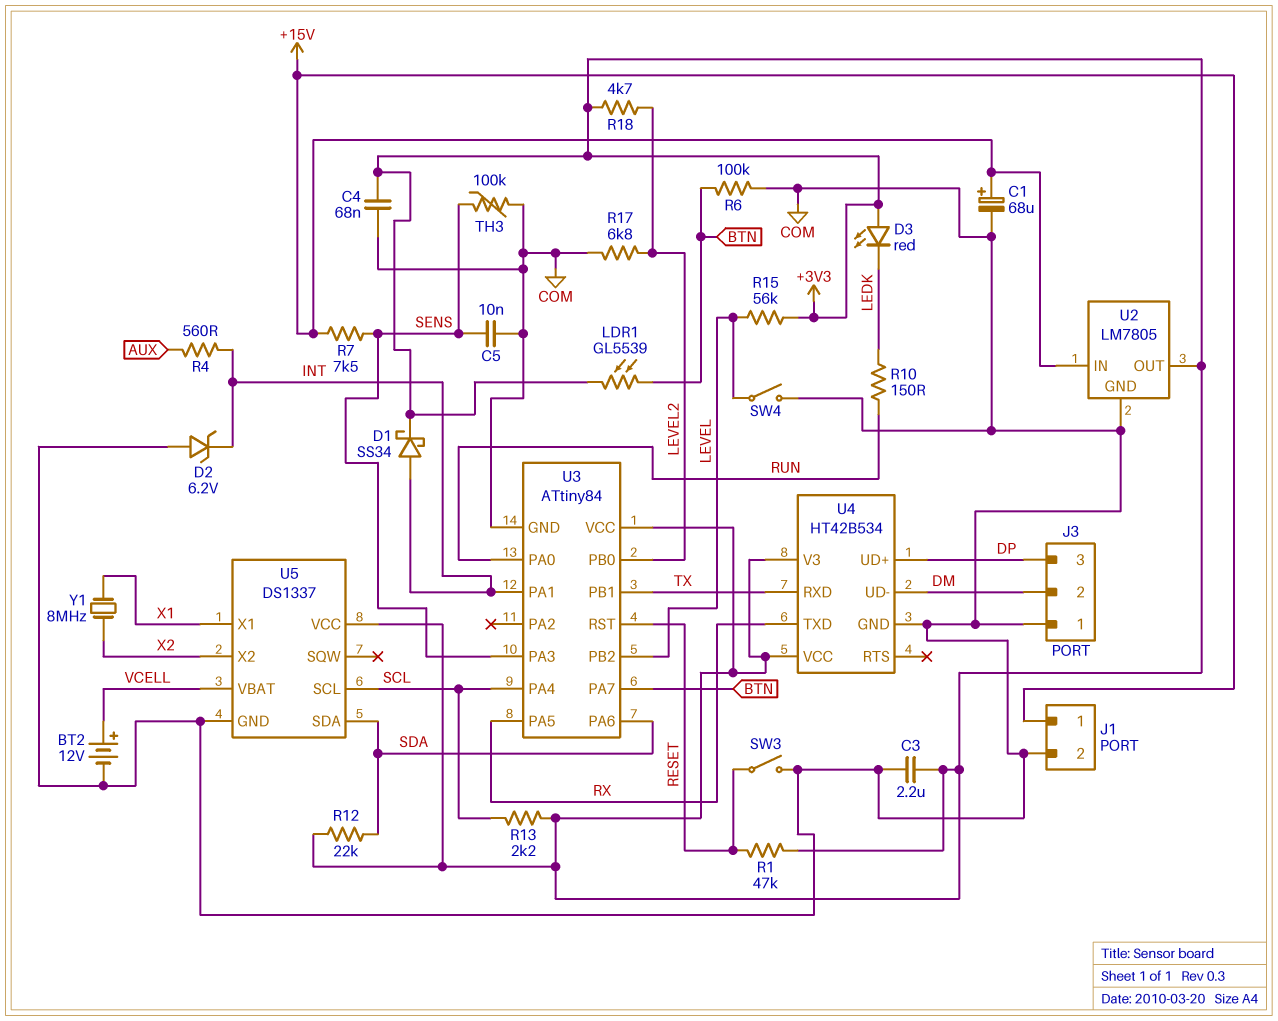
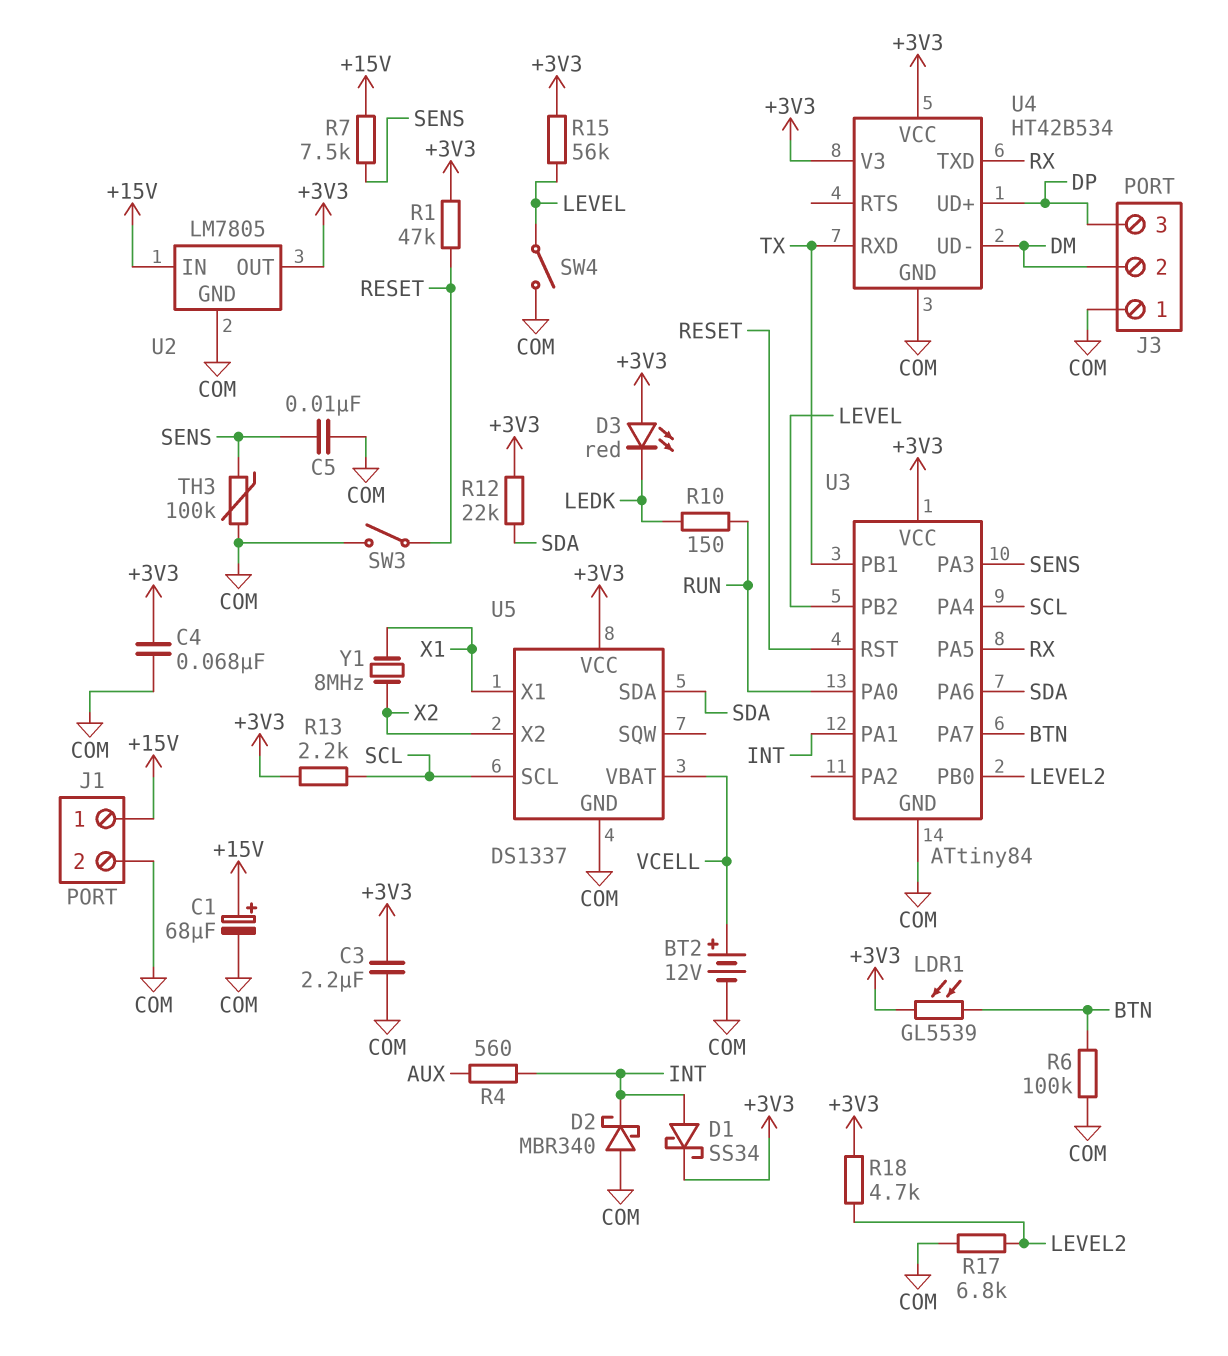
D2: zener 6.2V (A COM, K INT) -> schottky MBR340 (A COM, K INT)

